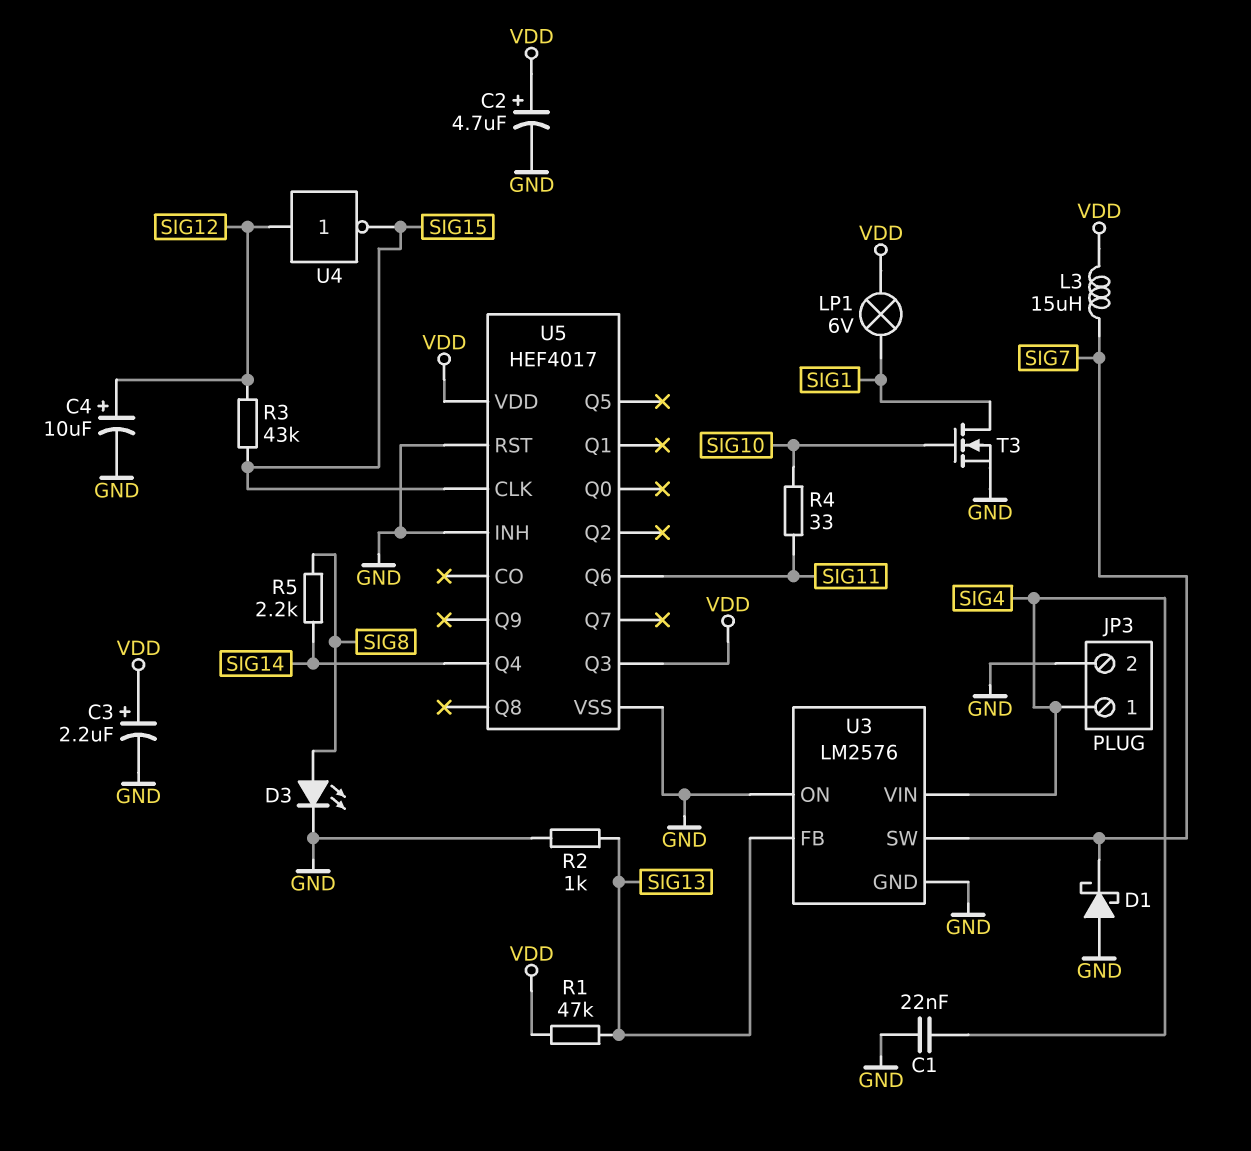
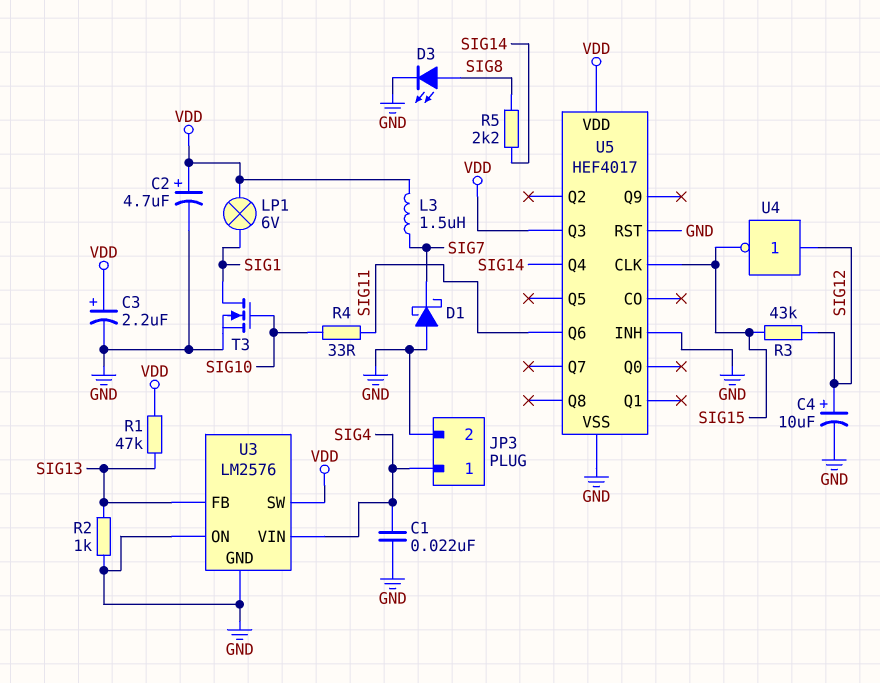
L3: 15uH (SIG7, VDD) -> 1.5uH (SIG7, VDD)
U3 pin SW: SIG7 -> VDD

